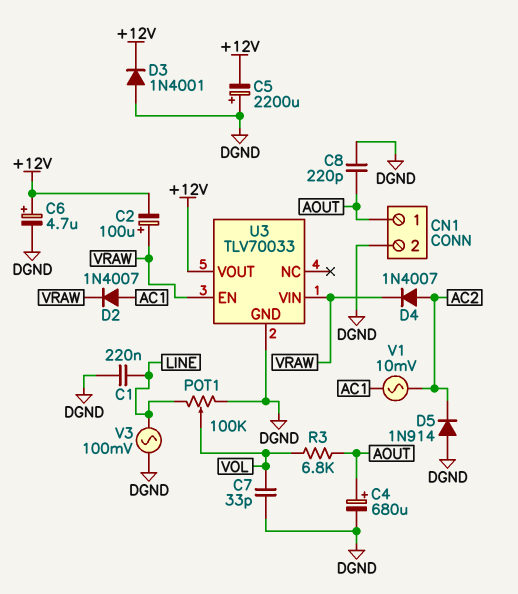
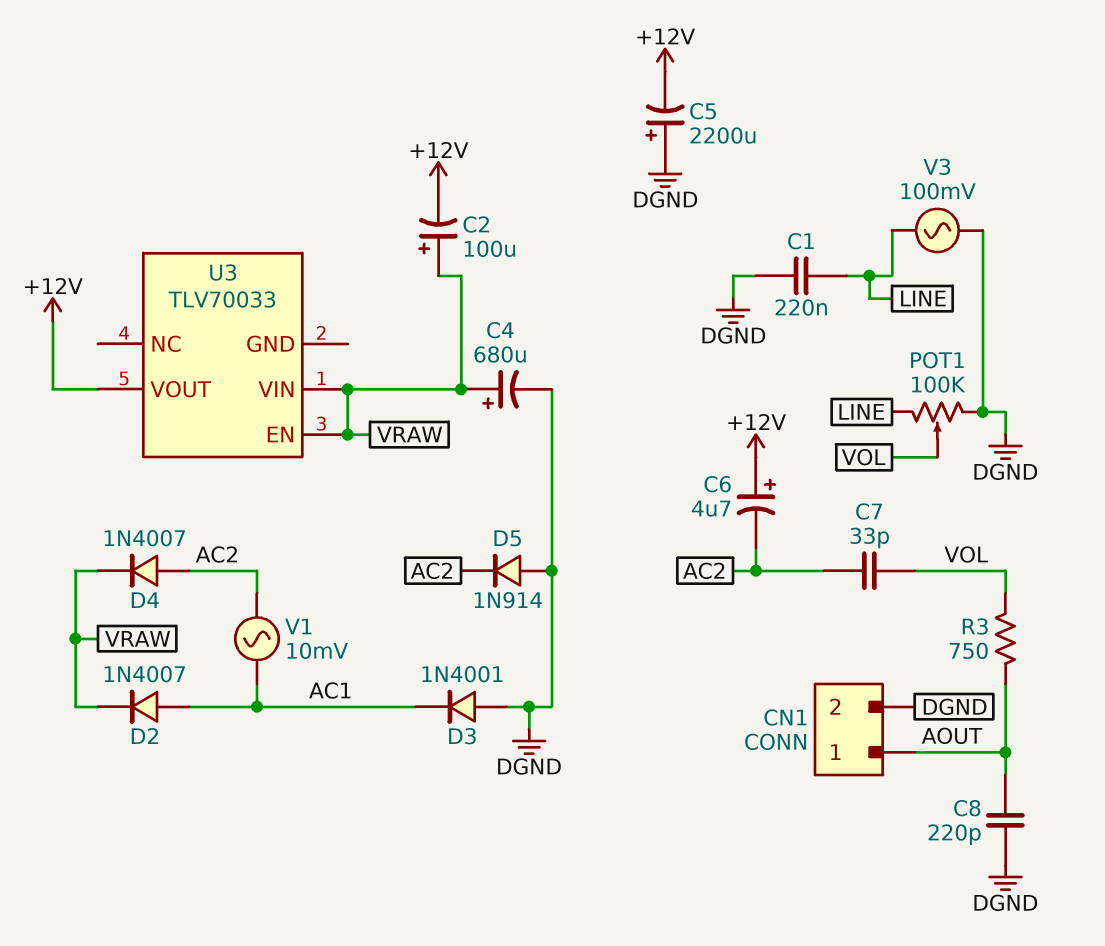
C4: 680uF (plus AOUT, minus DGND) -> 680uF (plus VRAW, minus DGND)
C6: 4.7uF (plus +12V, minus DGND) -> 4.7uF (plus +12V, minus AC2)
C7: 33pF (DGND, VOL) -> 33pF (AC2, VOL)
D3: diode 1N4001 (A DGND, K +12V) -> diode 1N4001 (A DGND, K AC1)
R3: 6.8k (AOUT, VOL) -> 750 (AOUT, VOL)
U3 pin GND: DGND -> none

